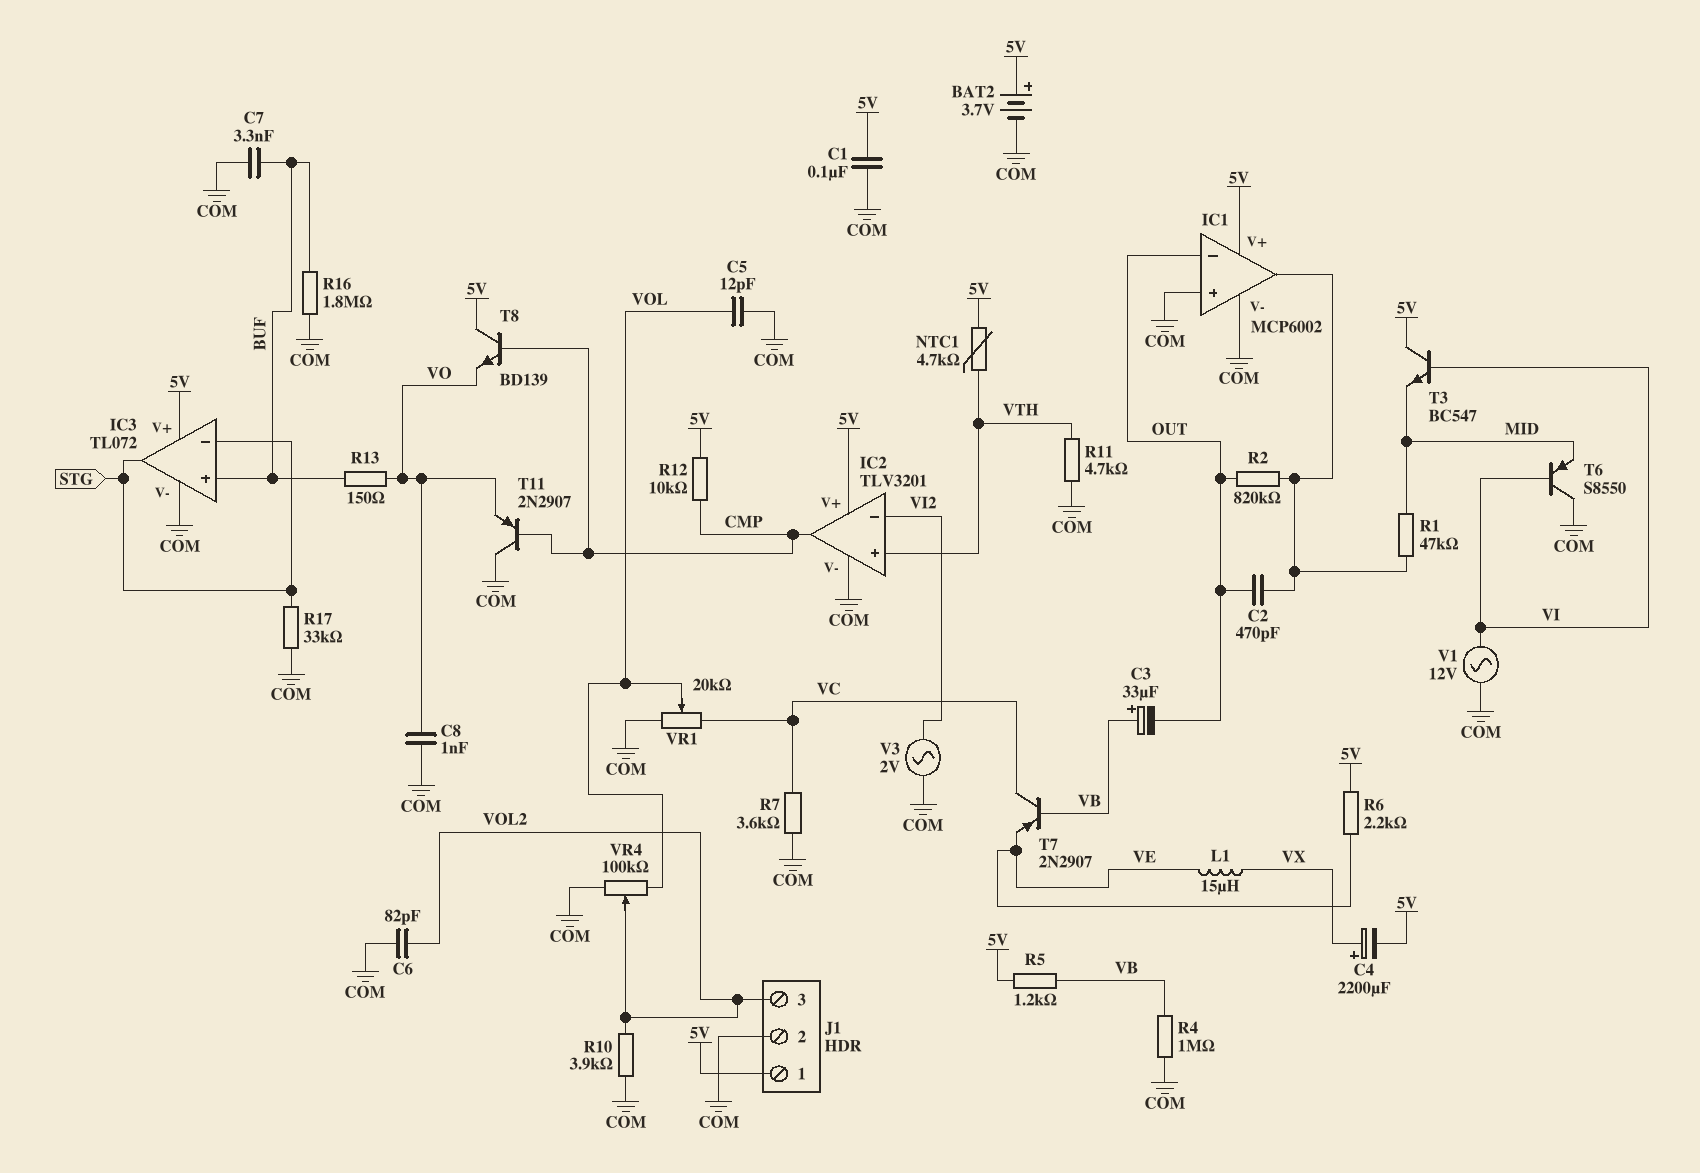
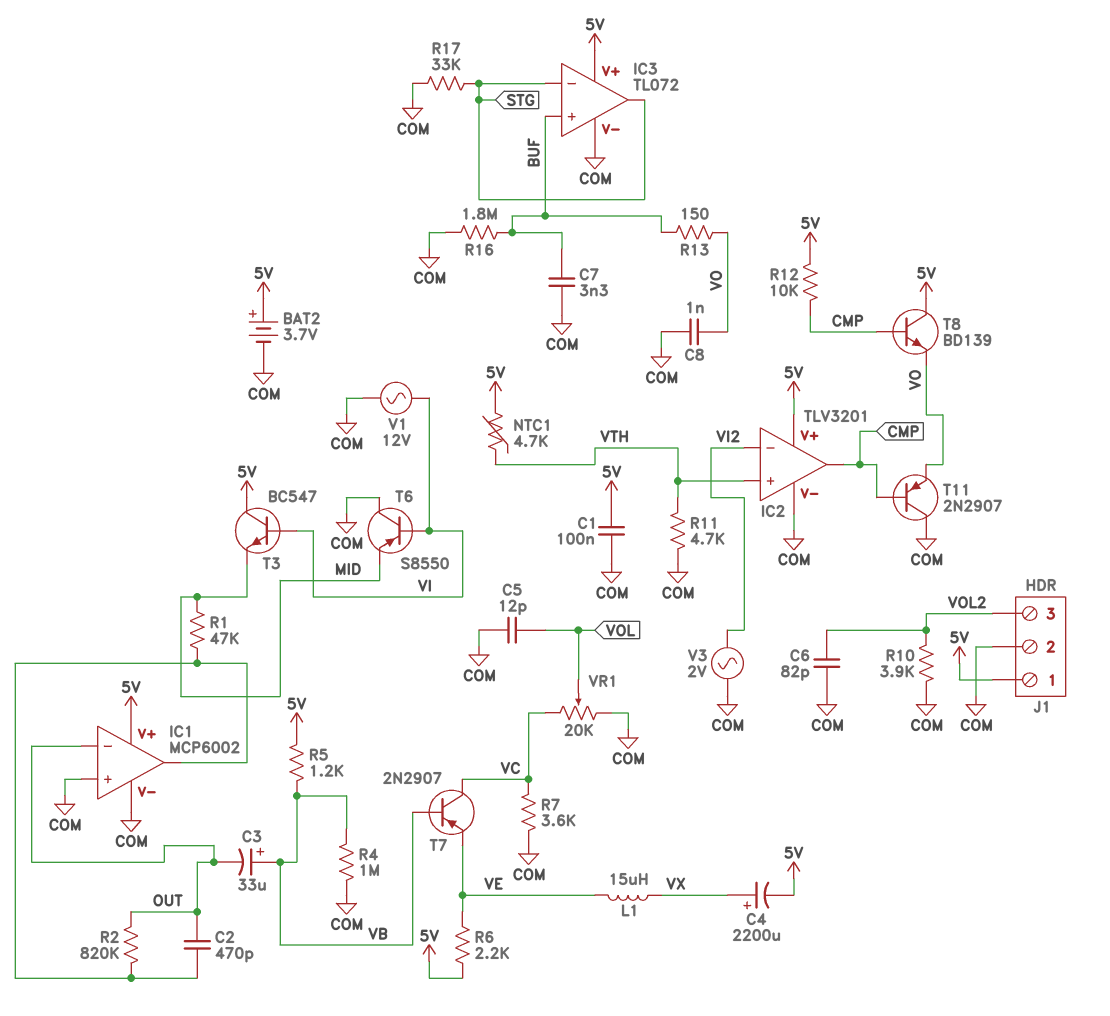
VR4: 100k (COM, VOL, wiper VOL2) -> none

